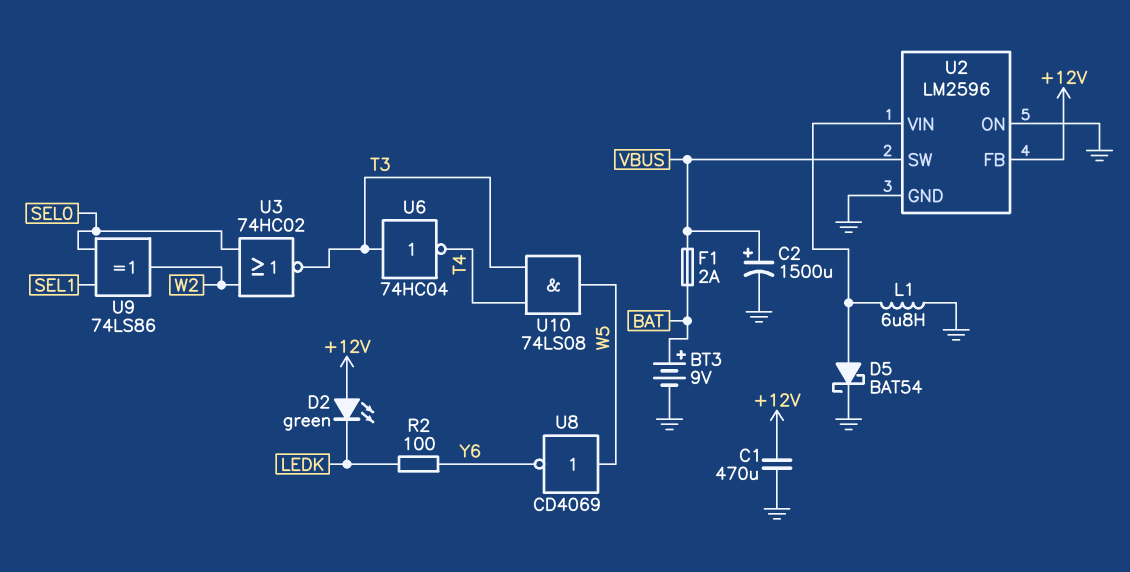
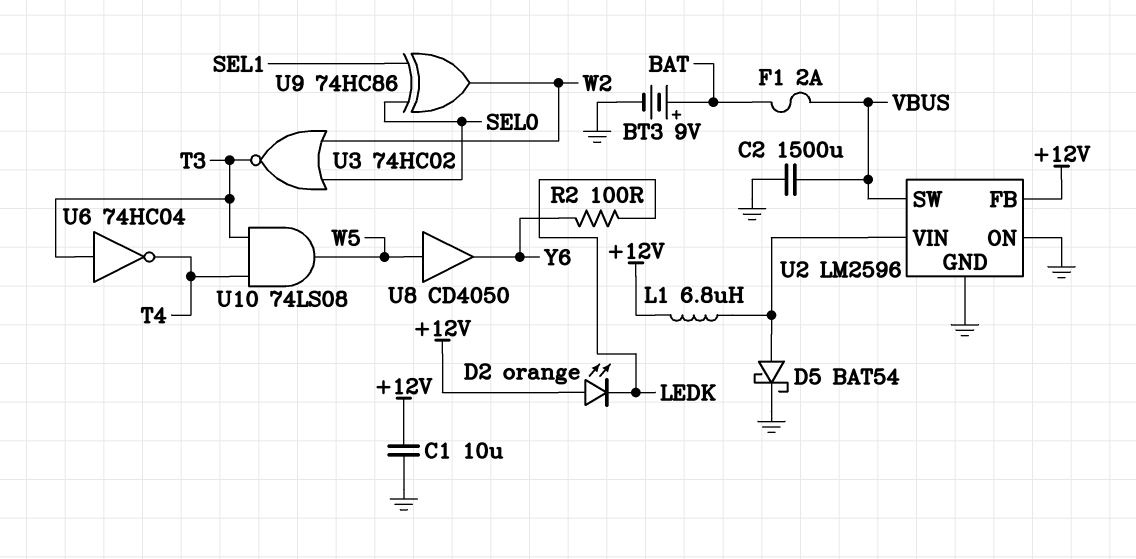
C1: 470uF (+12V, GND) -> 10uF (+12V, GND)
C2: 1500uF (plus VBUS, minus GND) -> 1500uF (GND, VBUS)
D2: LED green (A +12V, K LEDK) -> LED orange (A +12V, K LEDK)
L1: 6.8uH (GND, U2/VIN) -> 6.8uH (+12V, U2/VIN)
U8: NOT CD4069 (in W5, out Y6) -> buffer CD4050 (in W5, out Y6)
U9: XOR 74LS86 (in SEL0, in SEL1, out W2) -> XOR 74HC86 (in SEL0, in SEL1, out W2)

